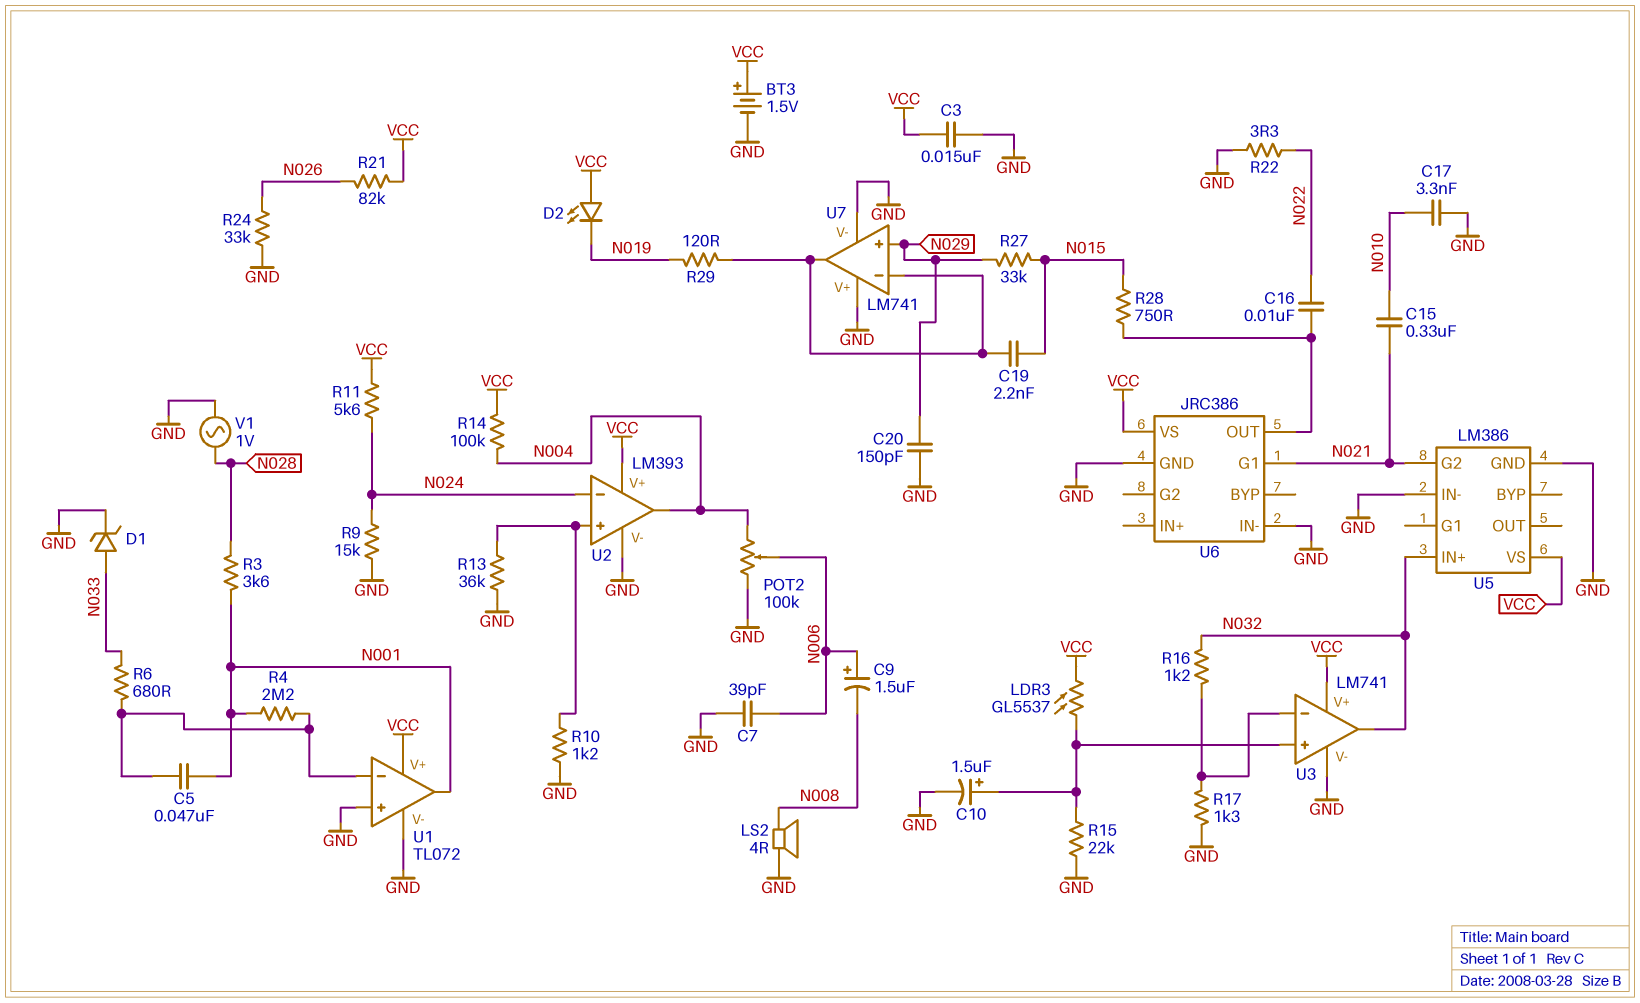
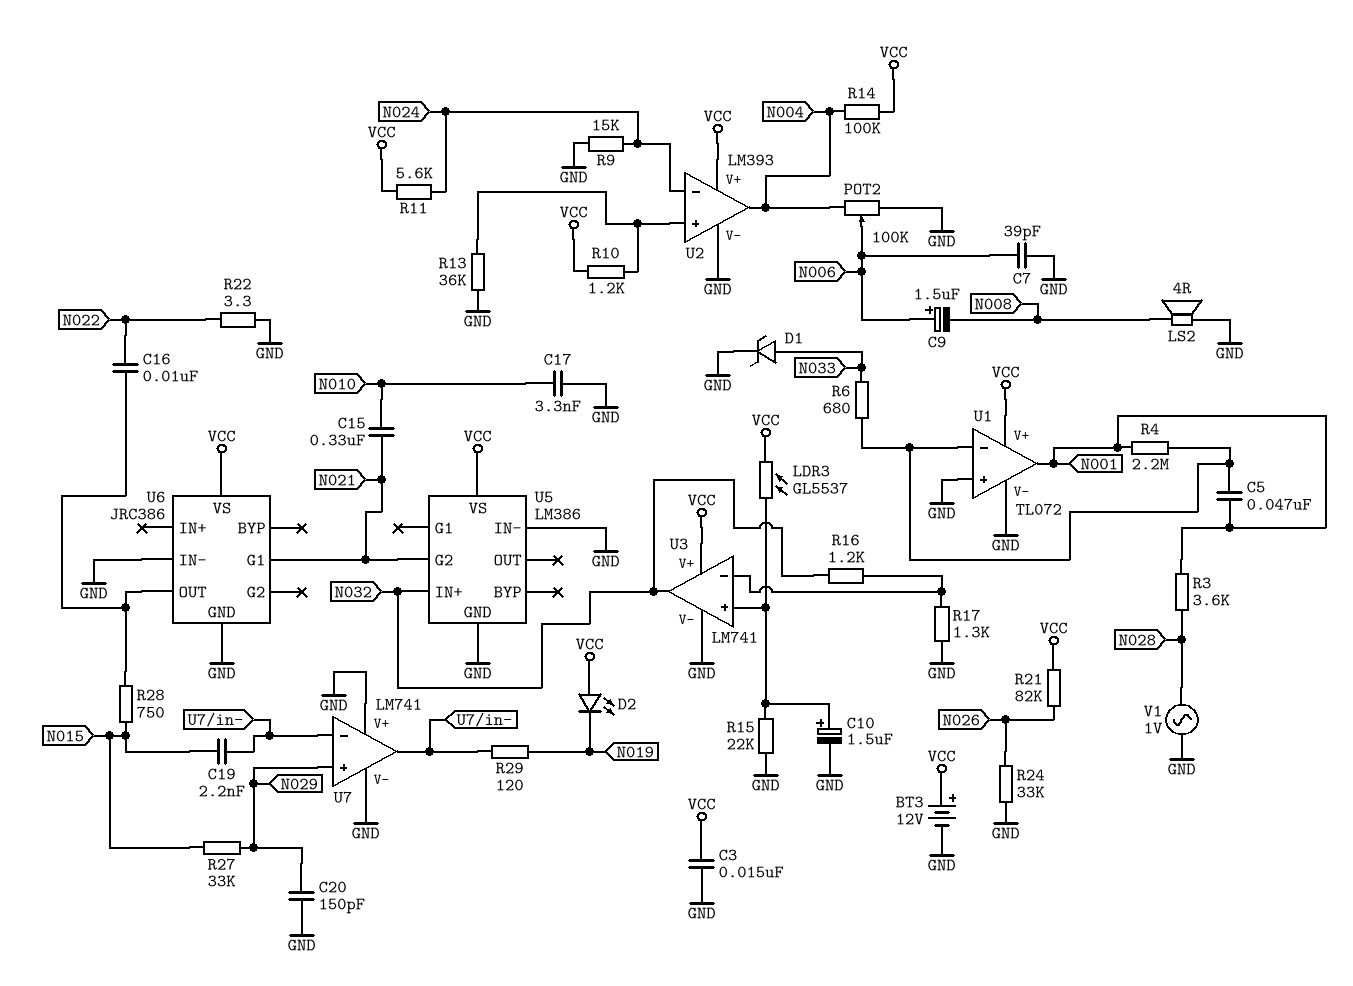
BT3: 1.5V (plus VCC, minus GND) -> 12V (plus VCC, minus GND)
R10: 1.2k (GND, U2/in+) -> 1.2k (U2/in+, VCC)

